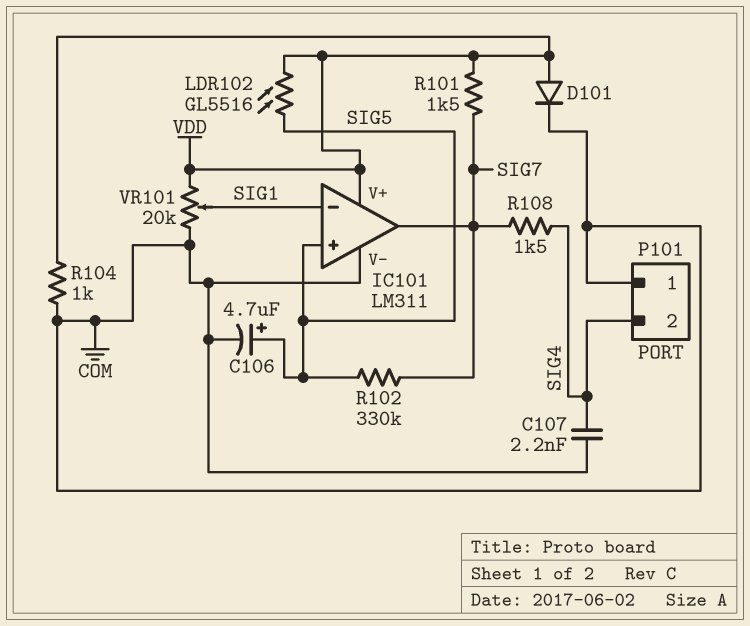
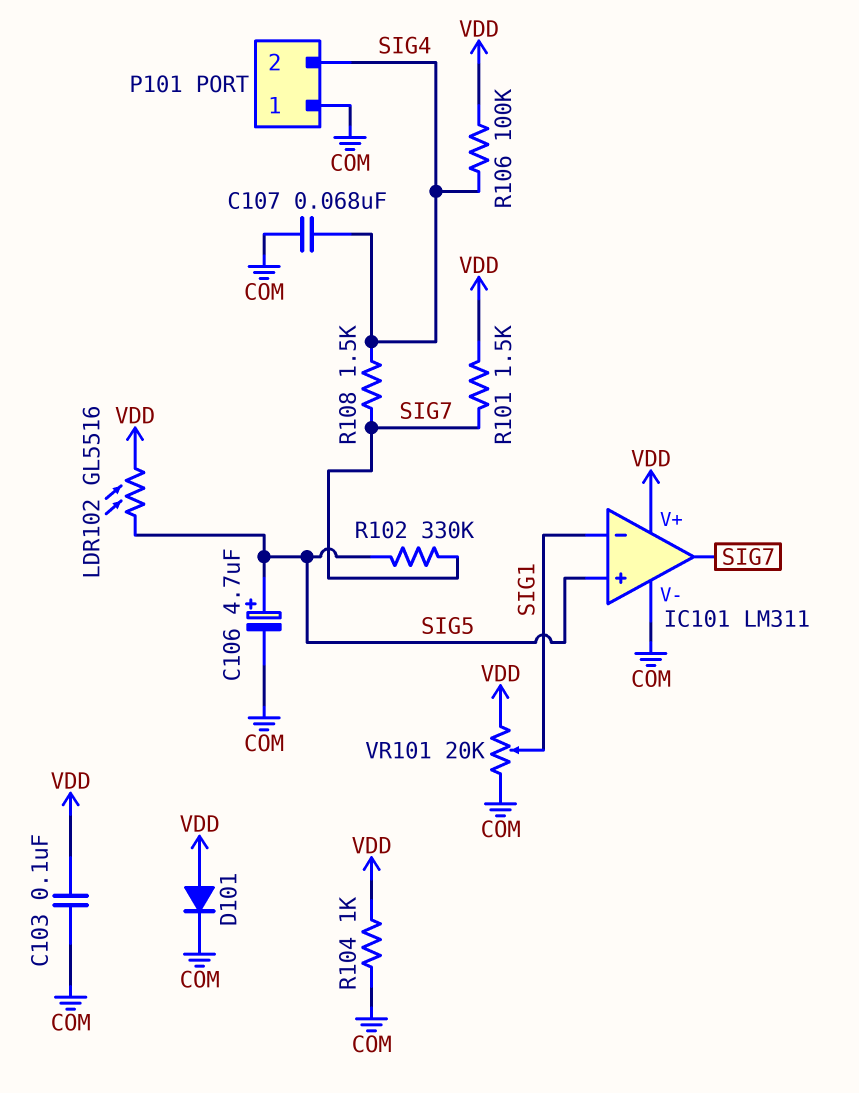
C103: none -> 100nF (COM, VDD)
C107: 2.2nF (COM, SIG4) -> 68nF (COM, SIG4)
R106: none -> 100k (SIG4, VDD)

